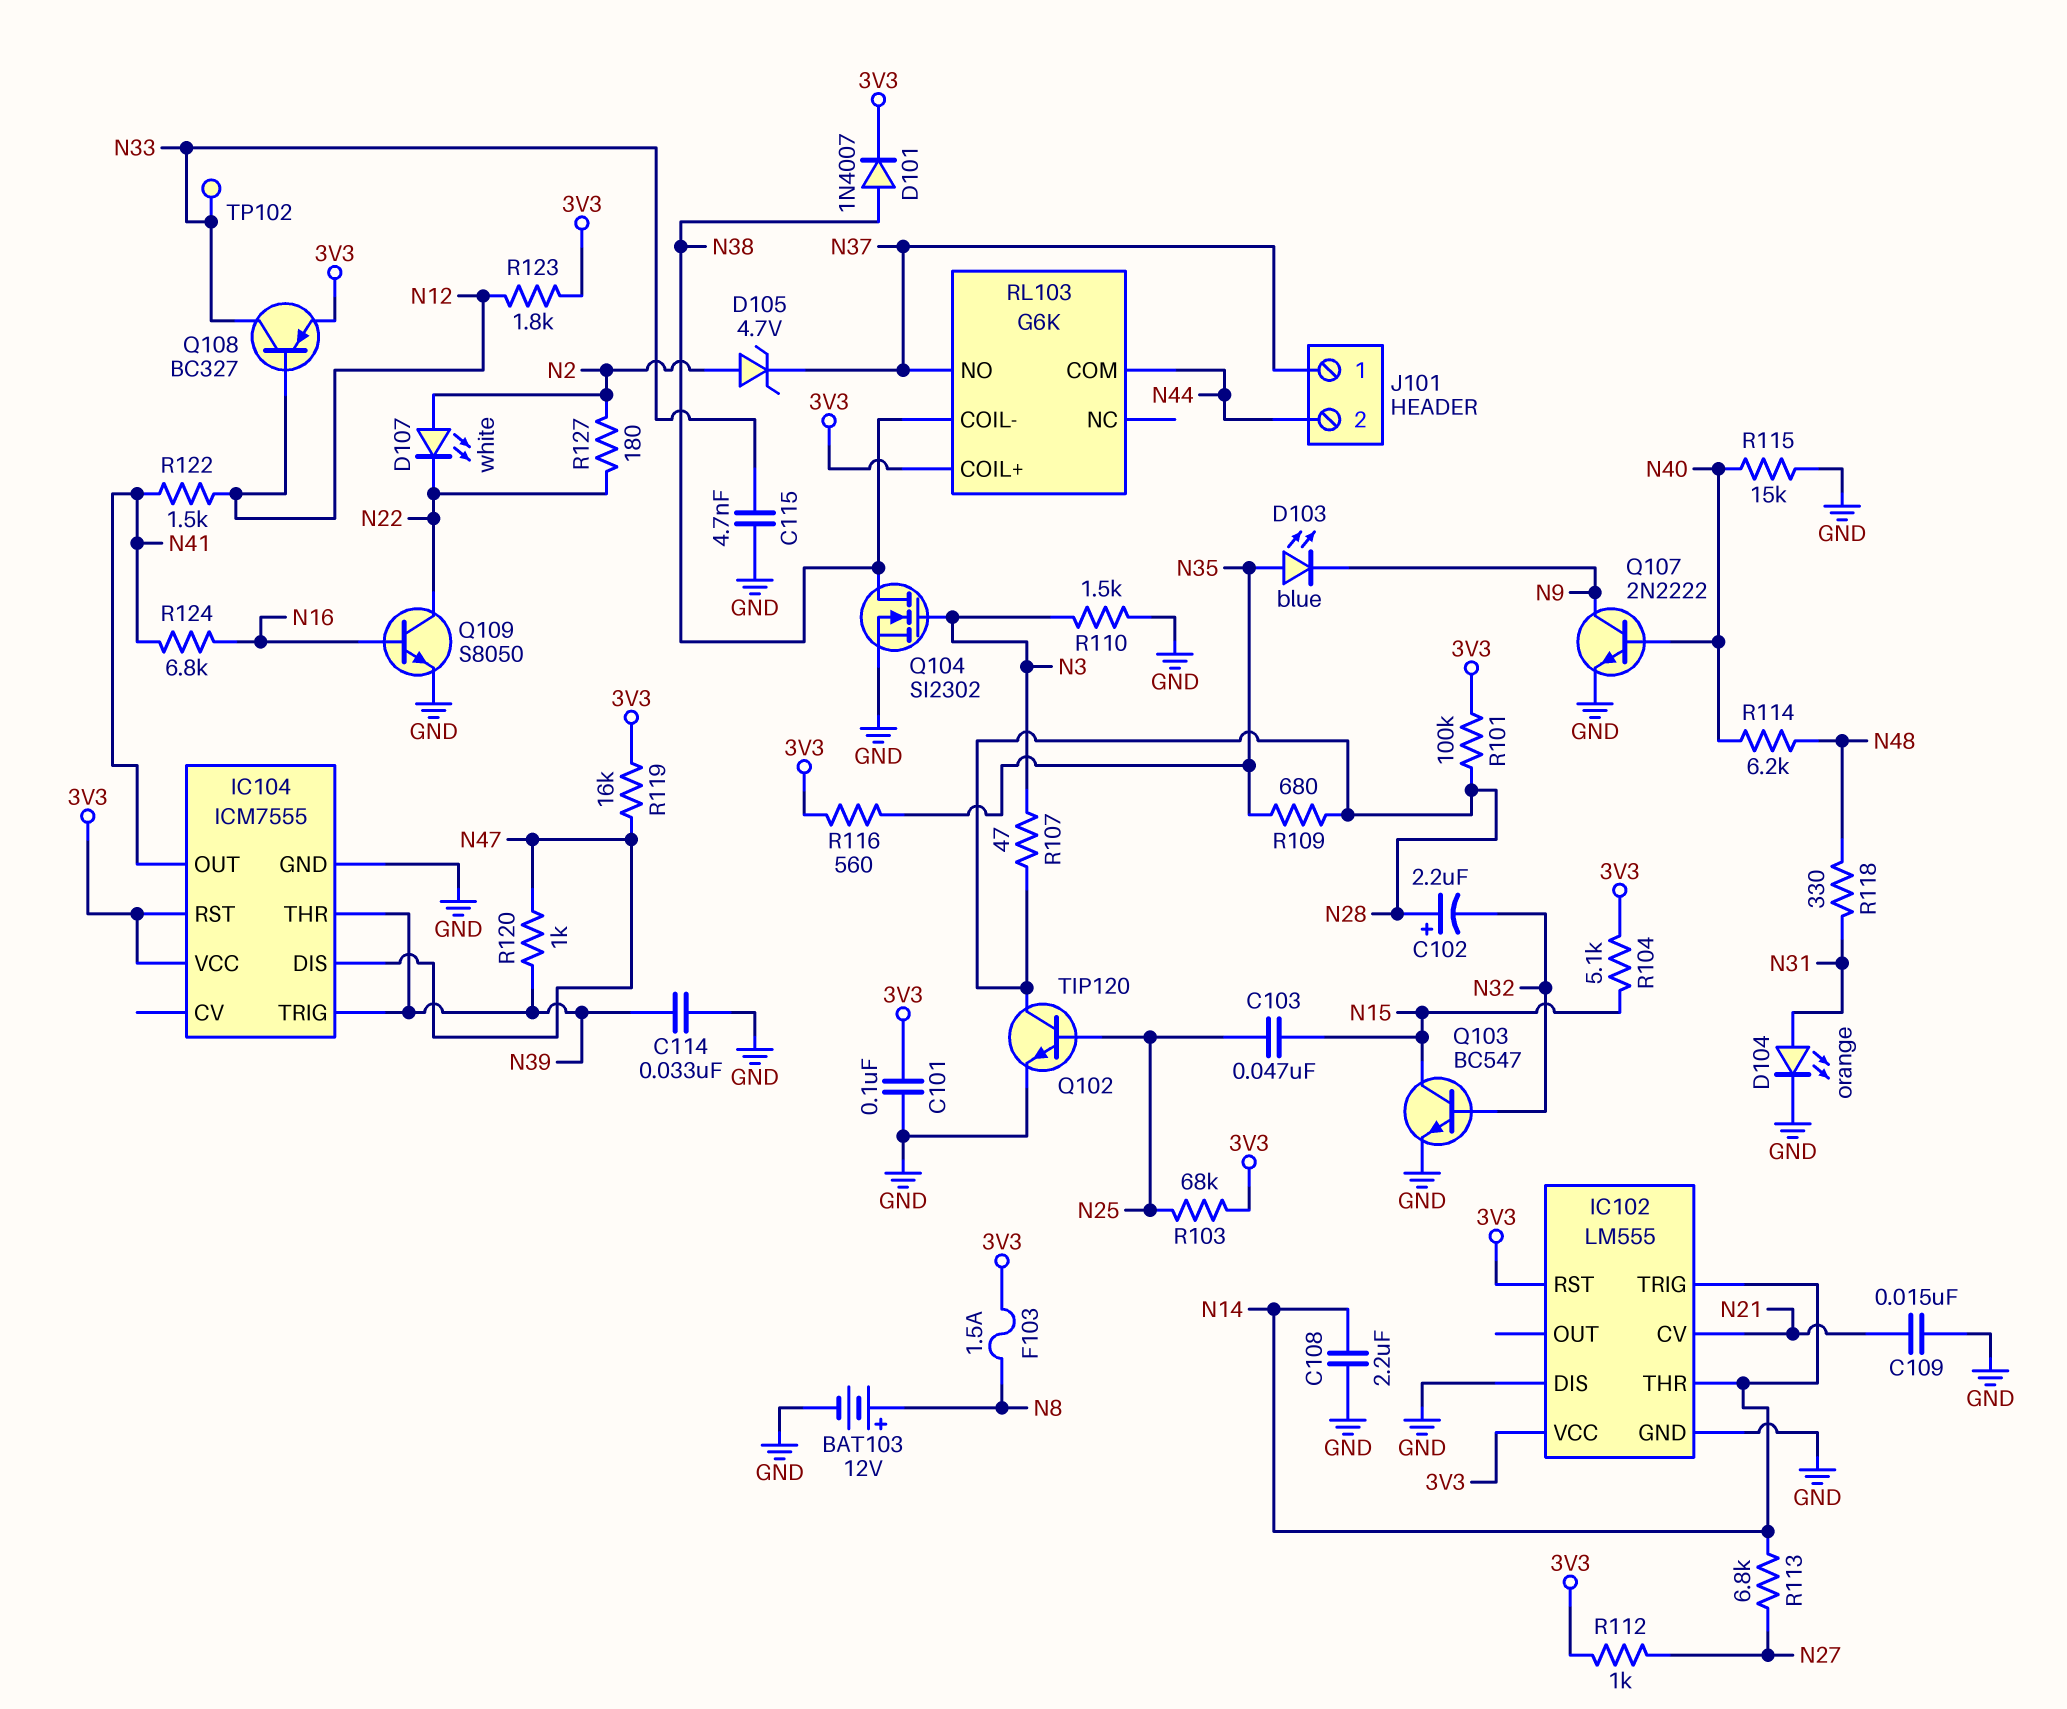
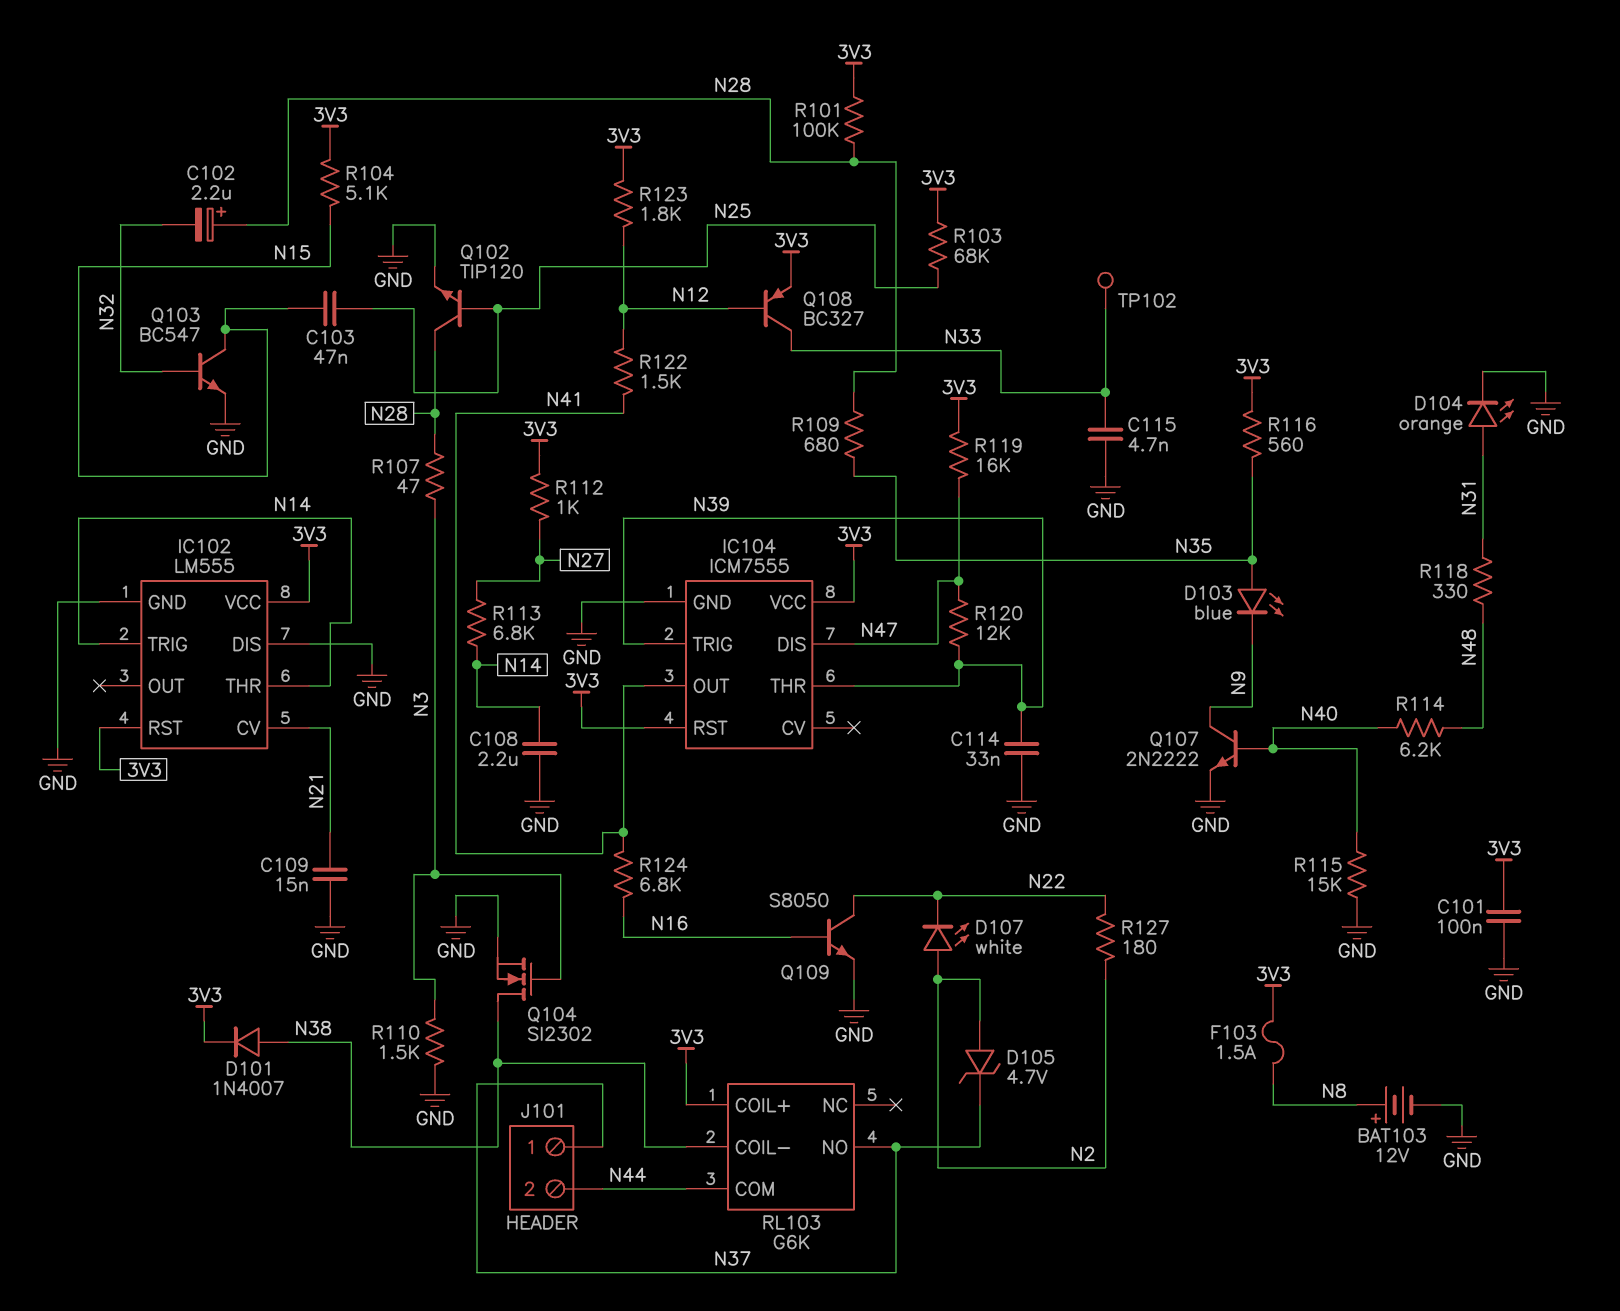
R120: 1k (N39, N47) -> 12k (N39, N47)

